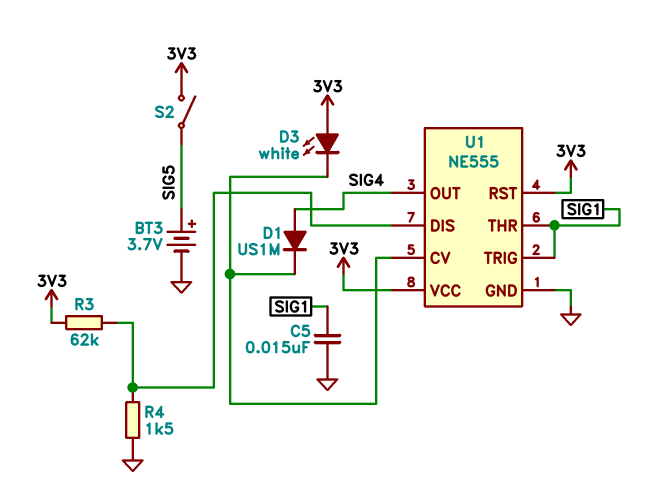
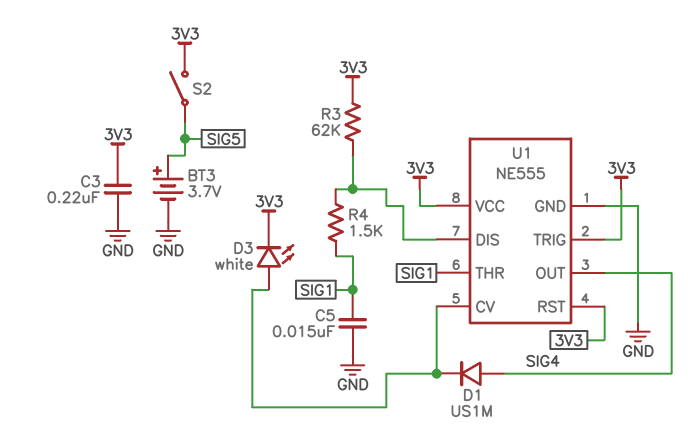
C3: none -> 220nF (3V3, GND)
D3: LED white (A 3V3, K U1/CV) -> LED white (A U1/CV, K 3V3)
R4: 1.5k (GND, U1/DIS) -> 1.5k (SIG1, U1/DIS)
U1 pin TRIG: SIG1 -> 3V3

